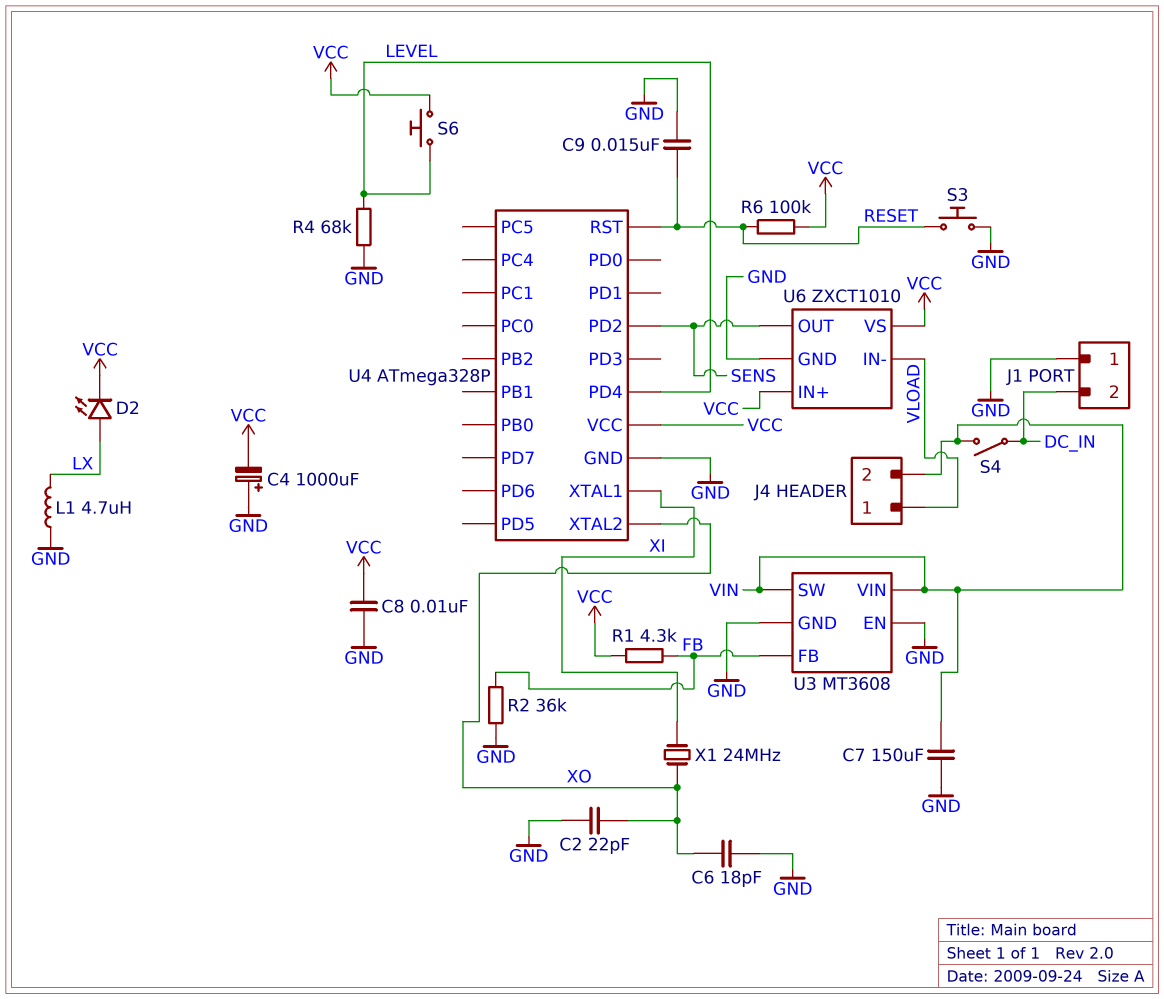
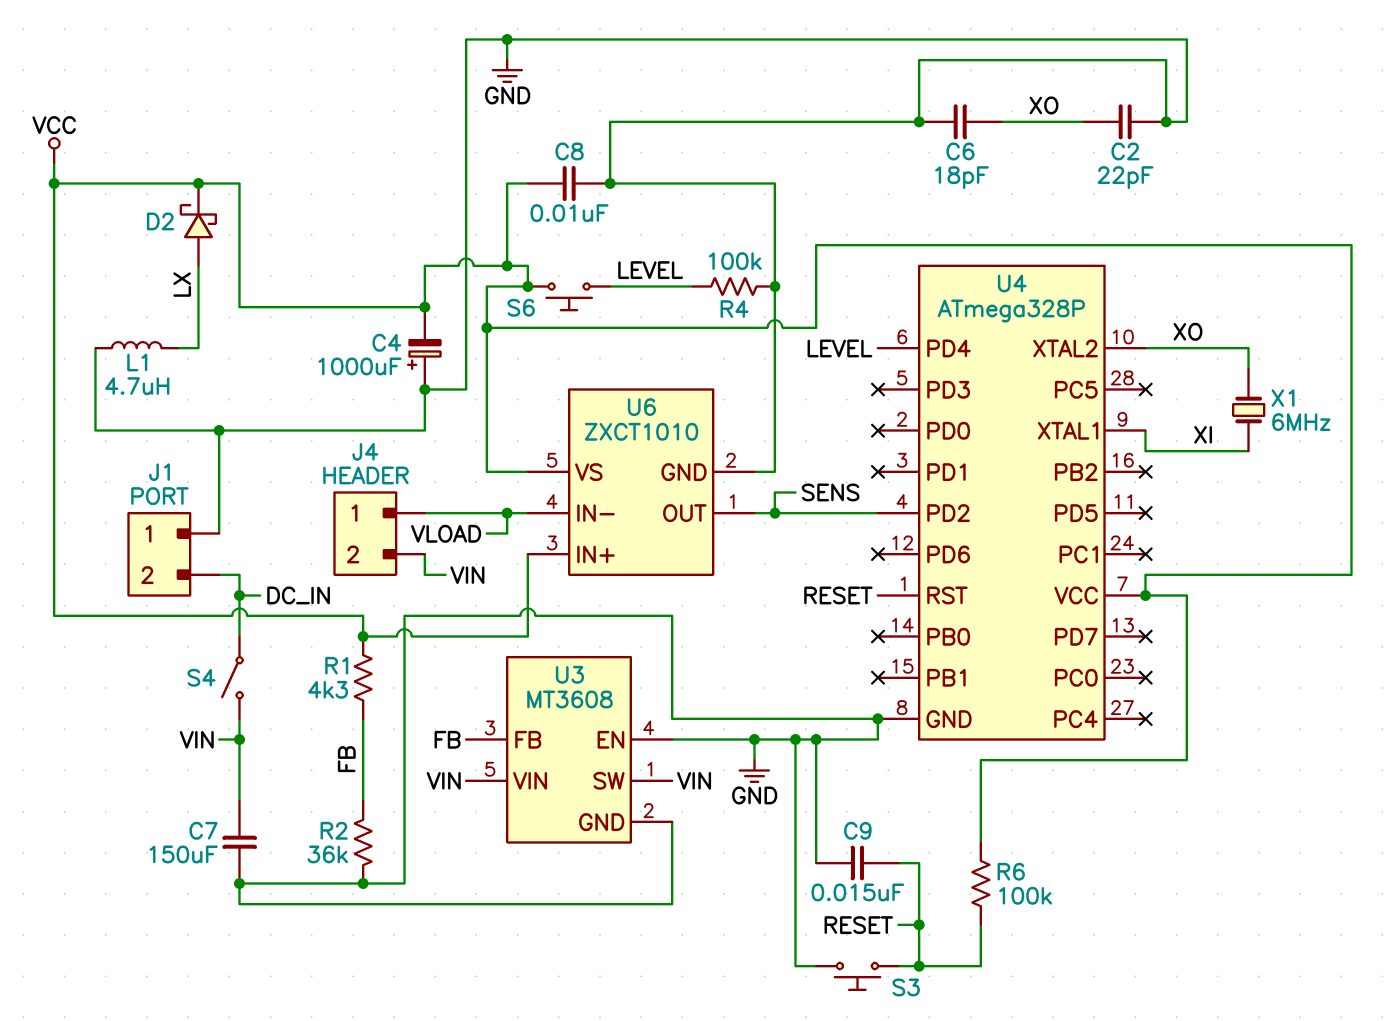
D2: LED (A LX, K VCC) -> schottky (A LX, K VCC)
R4: 68k (GND, LEVEL) -> 100k (GND, LEVEL)
X1: 24MHz (XI, XO) -> 6MHz (XI, XO)

